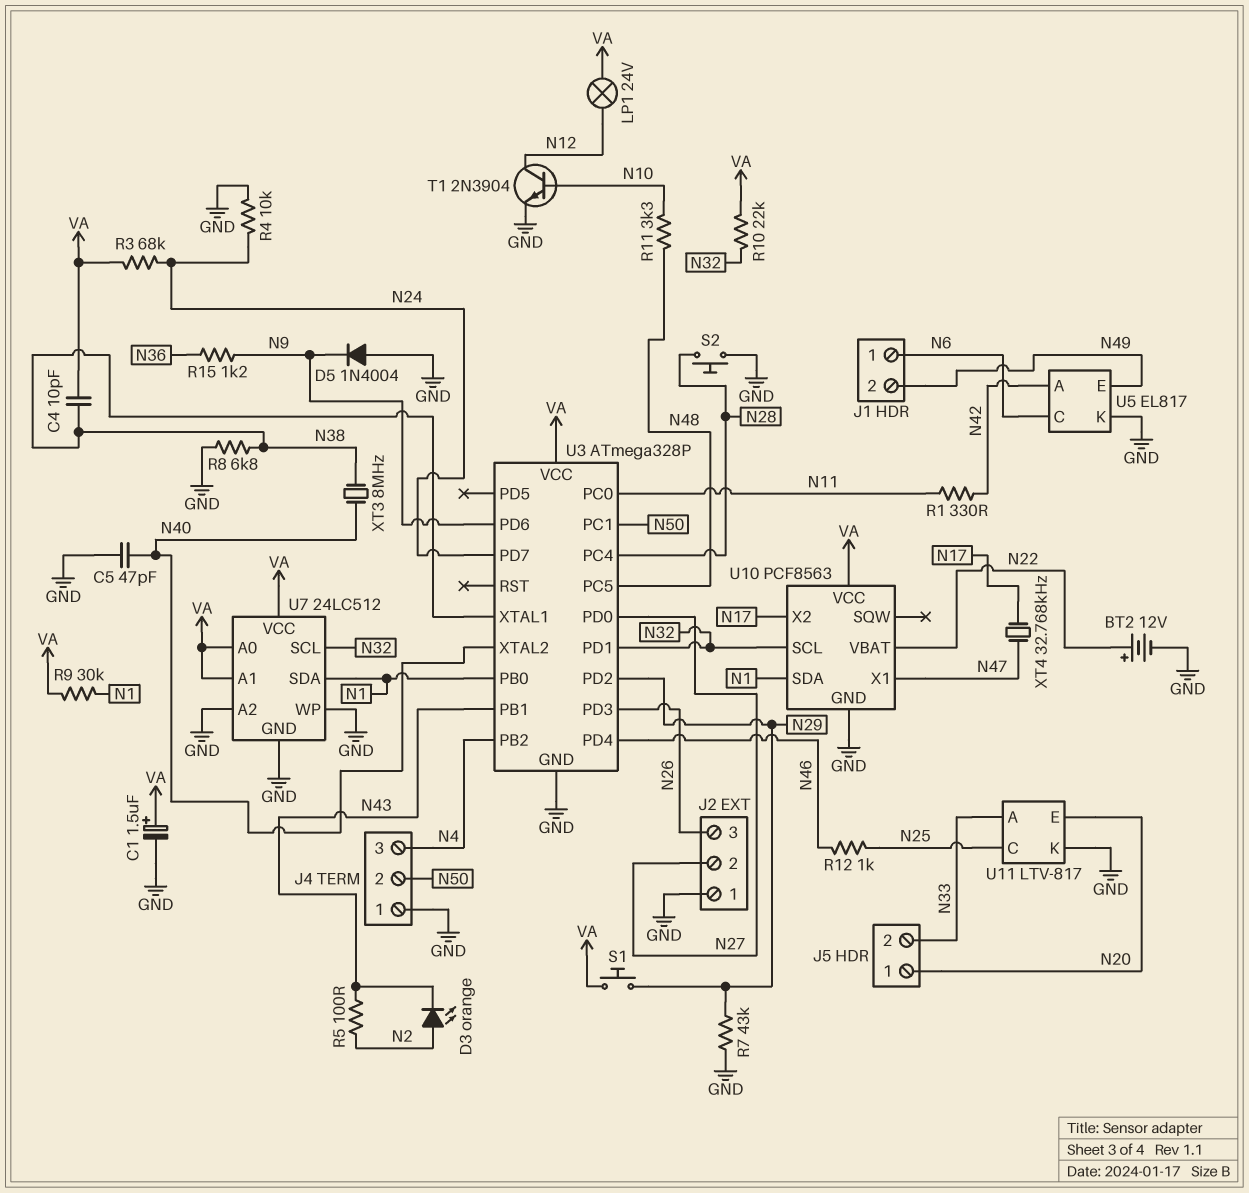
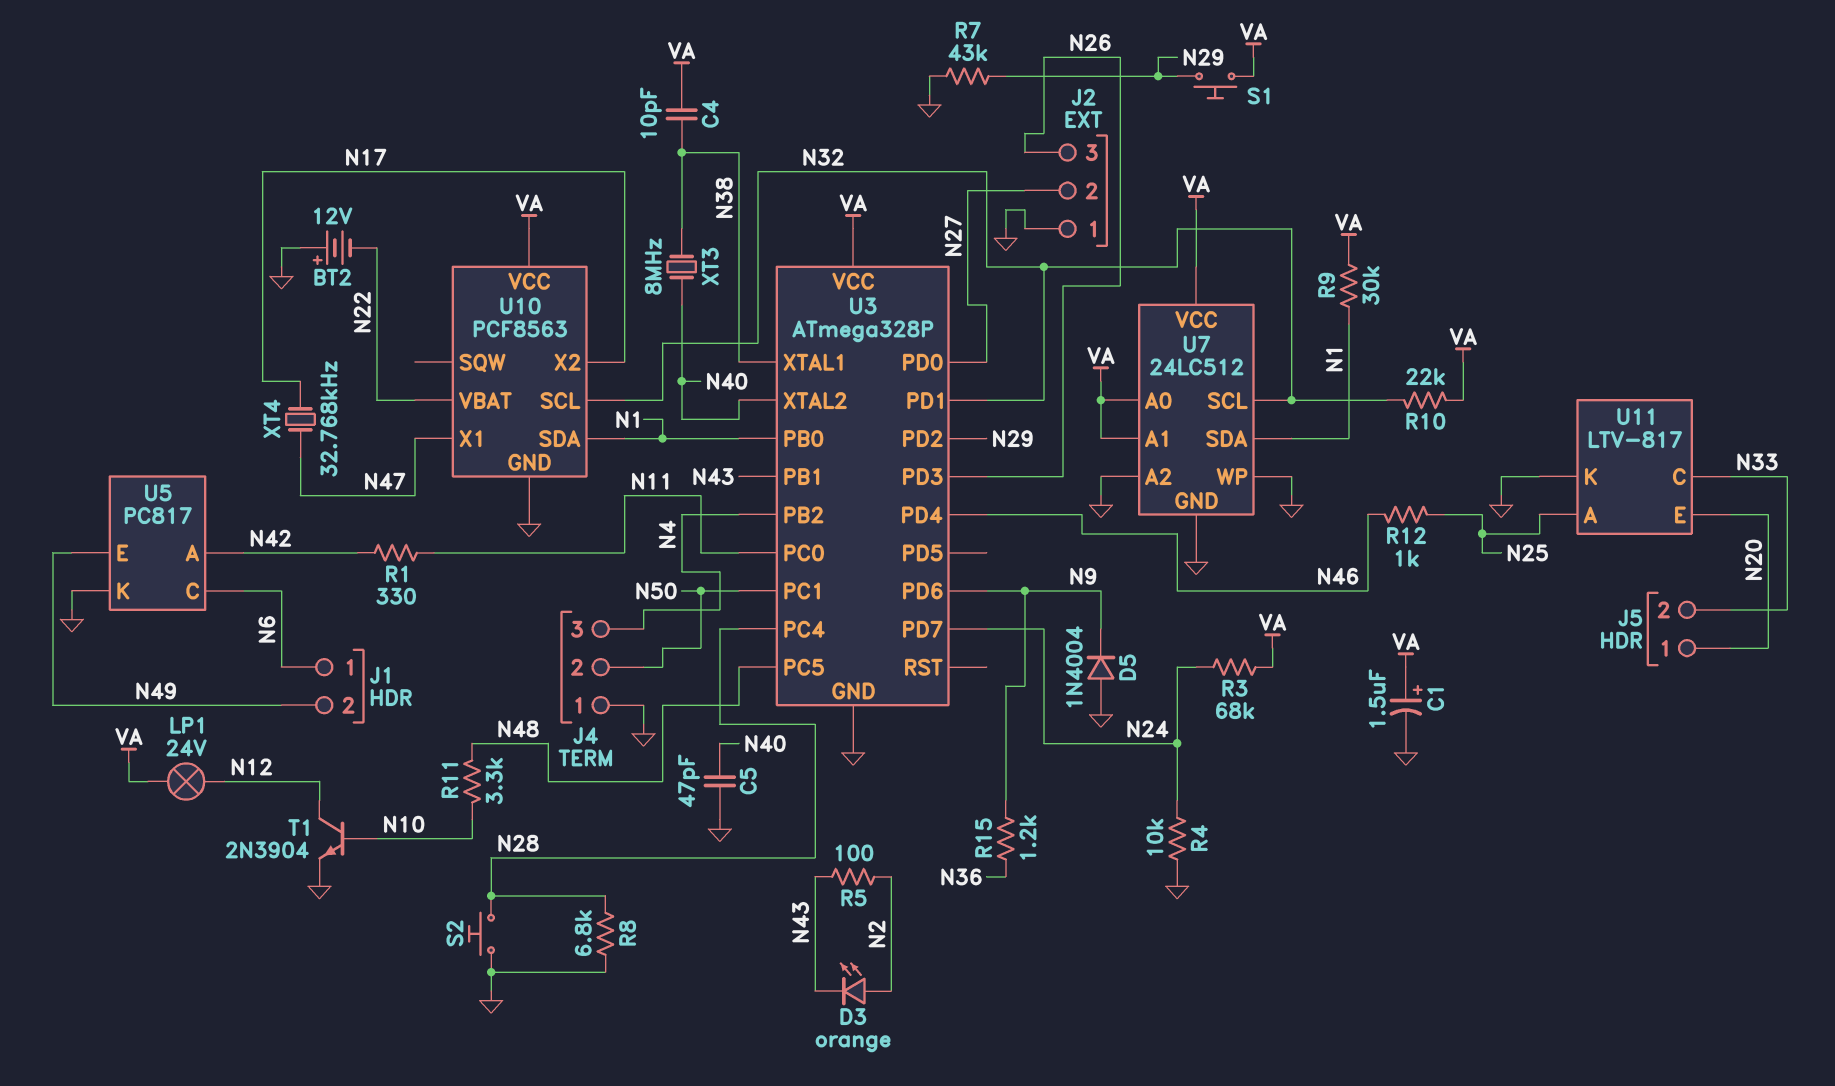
BT2: 12V (plus N22, minus GND) -> 12V (plus GND, minus N22)
R8: 6.8k (GND, N38) -> 6.8k (GND, N28)
U5: EL817 -> PC817
U11 pin A: N33 -> N25
U11 pin C: N25 -> N33

